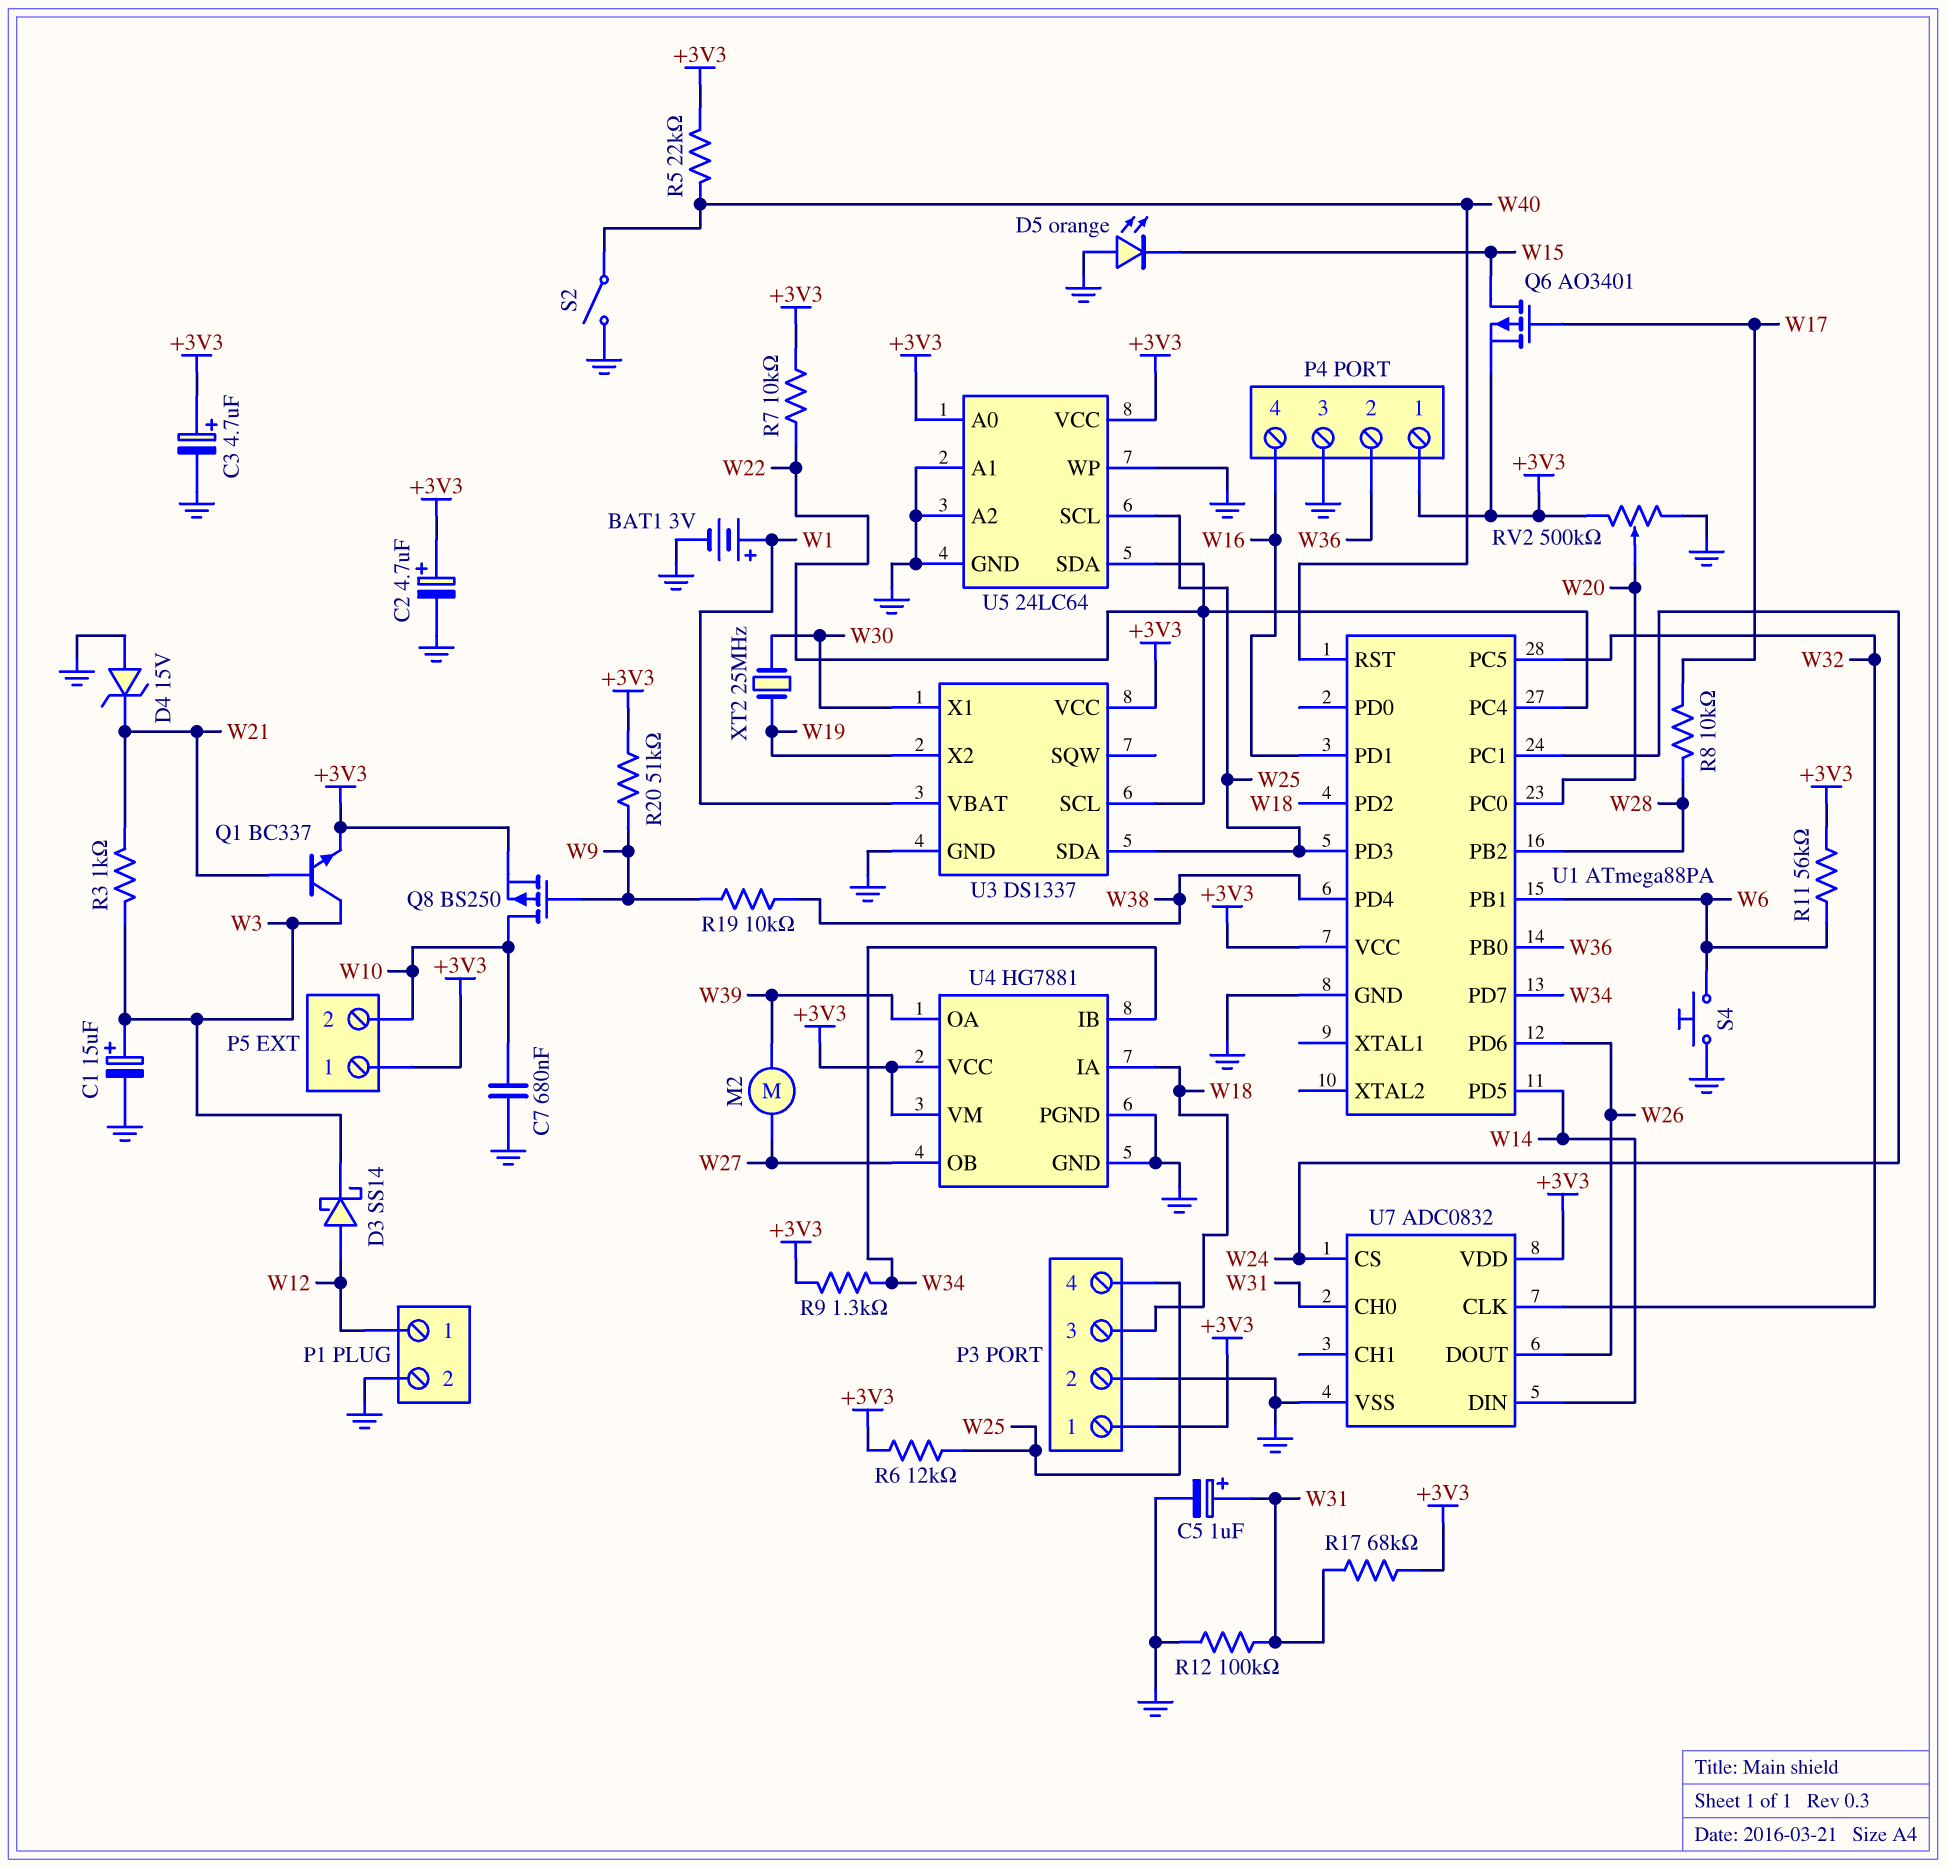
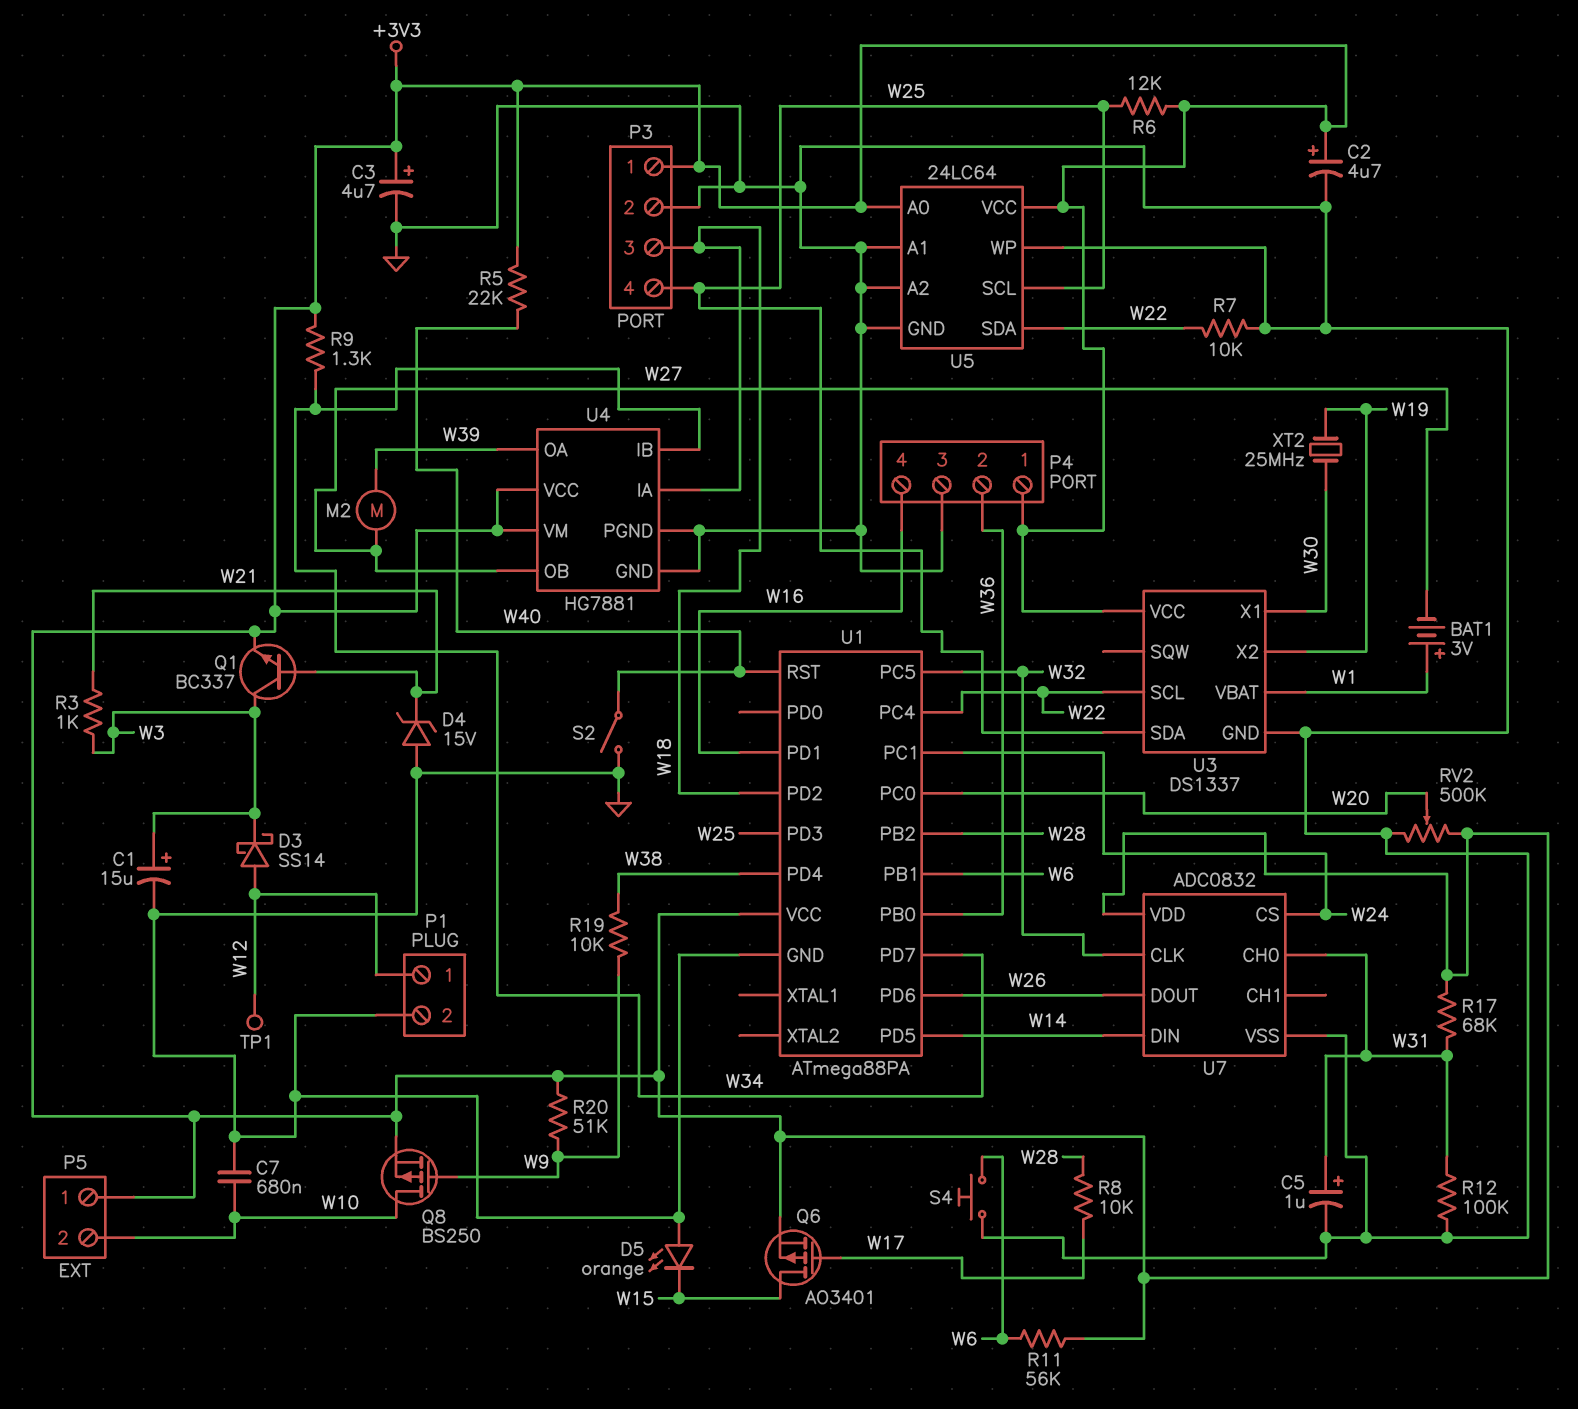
BAT1: 3V (plus W1, minus GND) -> 3V (plus W1, minus W27)
R7: 10k (+3V3, W22) -> 10k (GND, W22)
TP1: none -> test point (W12)

